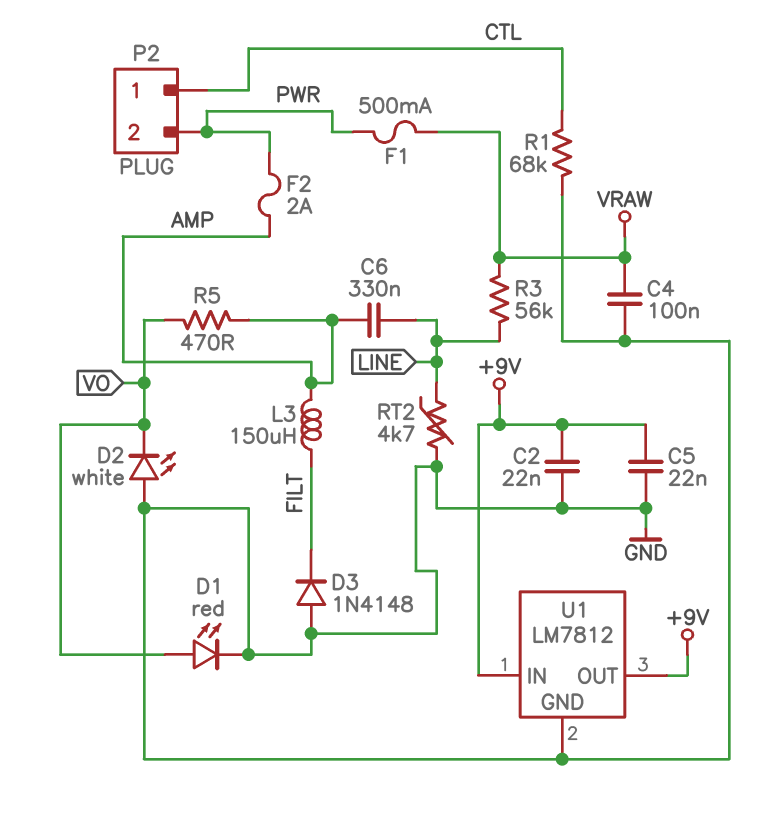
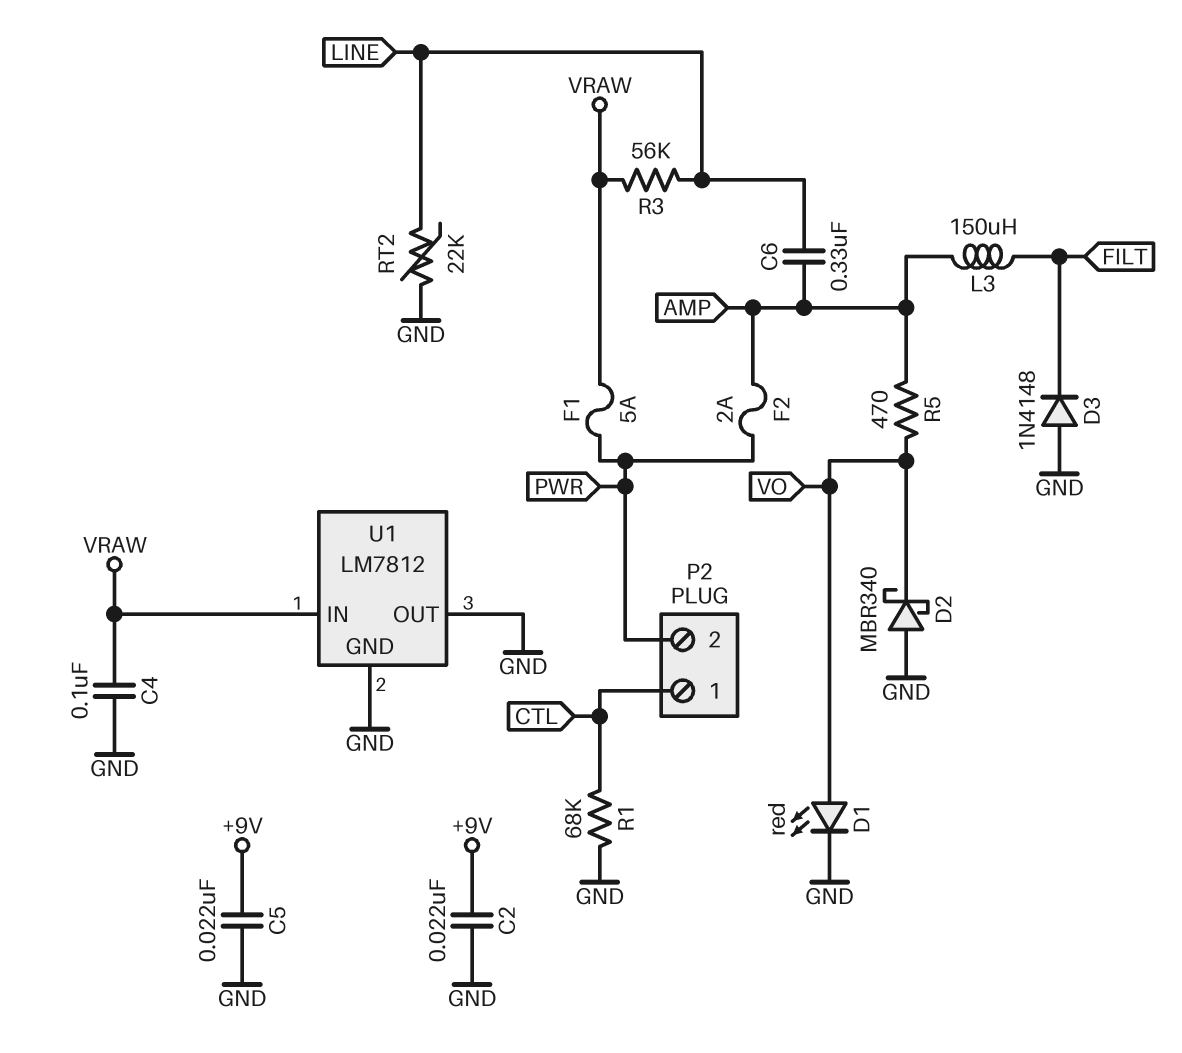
D2: LED white (A GND, K VO) -> schottky MBR340 (A GND, K VO)
F1: 500mA (PWR, VRAW) -> 5A (PWR, VRAW)
RT2: 4.7k (GND, LINE) -> 22k (GND, LINE)
U1 pin IN: +9V -> VRAW
U1 pin OUT: +9V -> GND

